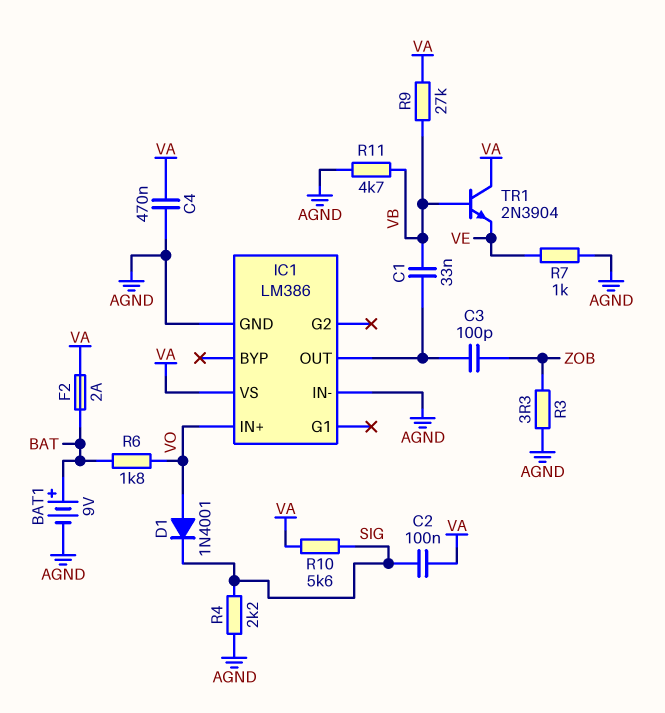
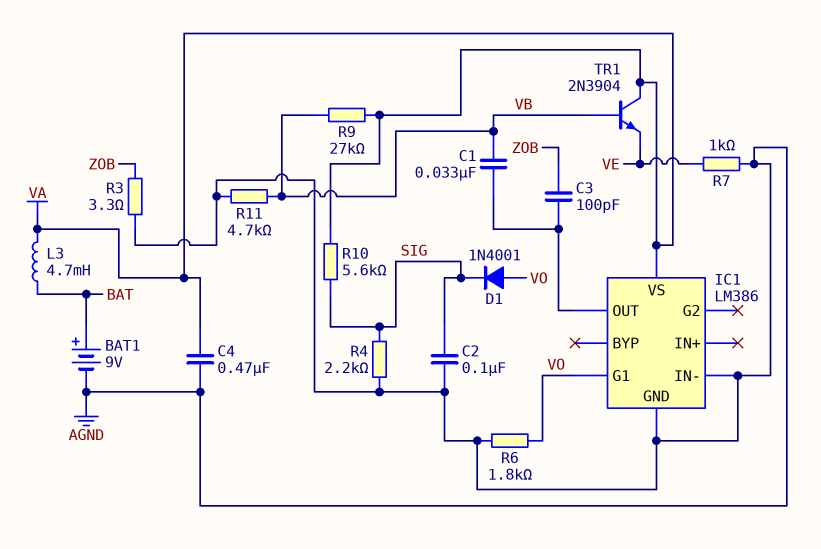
C2: 100nF (SIG, VA) -> 100nF (AGND, SIG)
F2: 2A (BAT, VA) -> none
IC1 pin G1: none -> VO
IC1 pin IN+: VO -> none
L3: none -> 4.7mH (BAT, VA)
R6: 1.8k (BAT, VO) -> 1.8k (AGND, VO)

